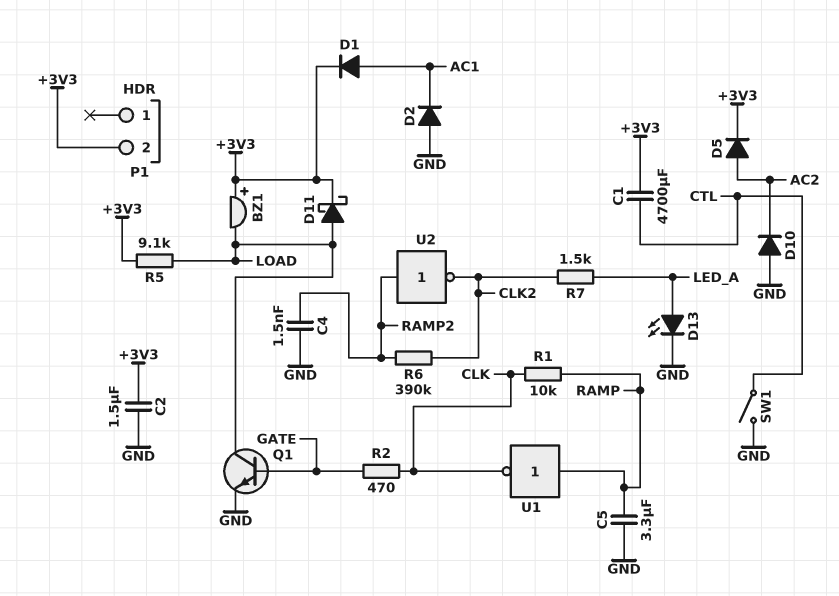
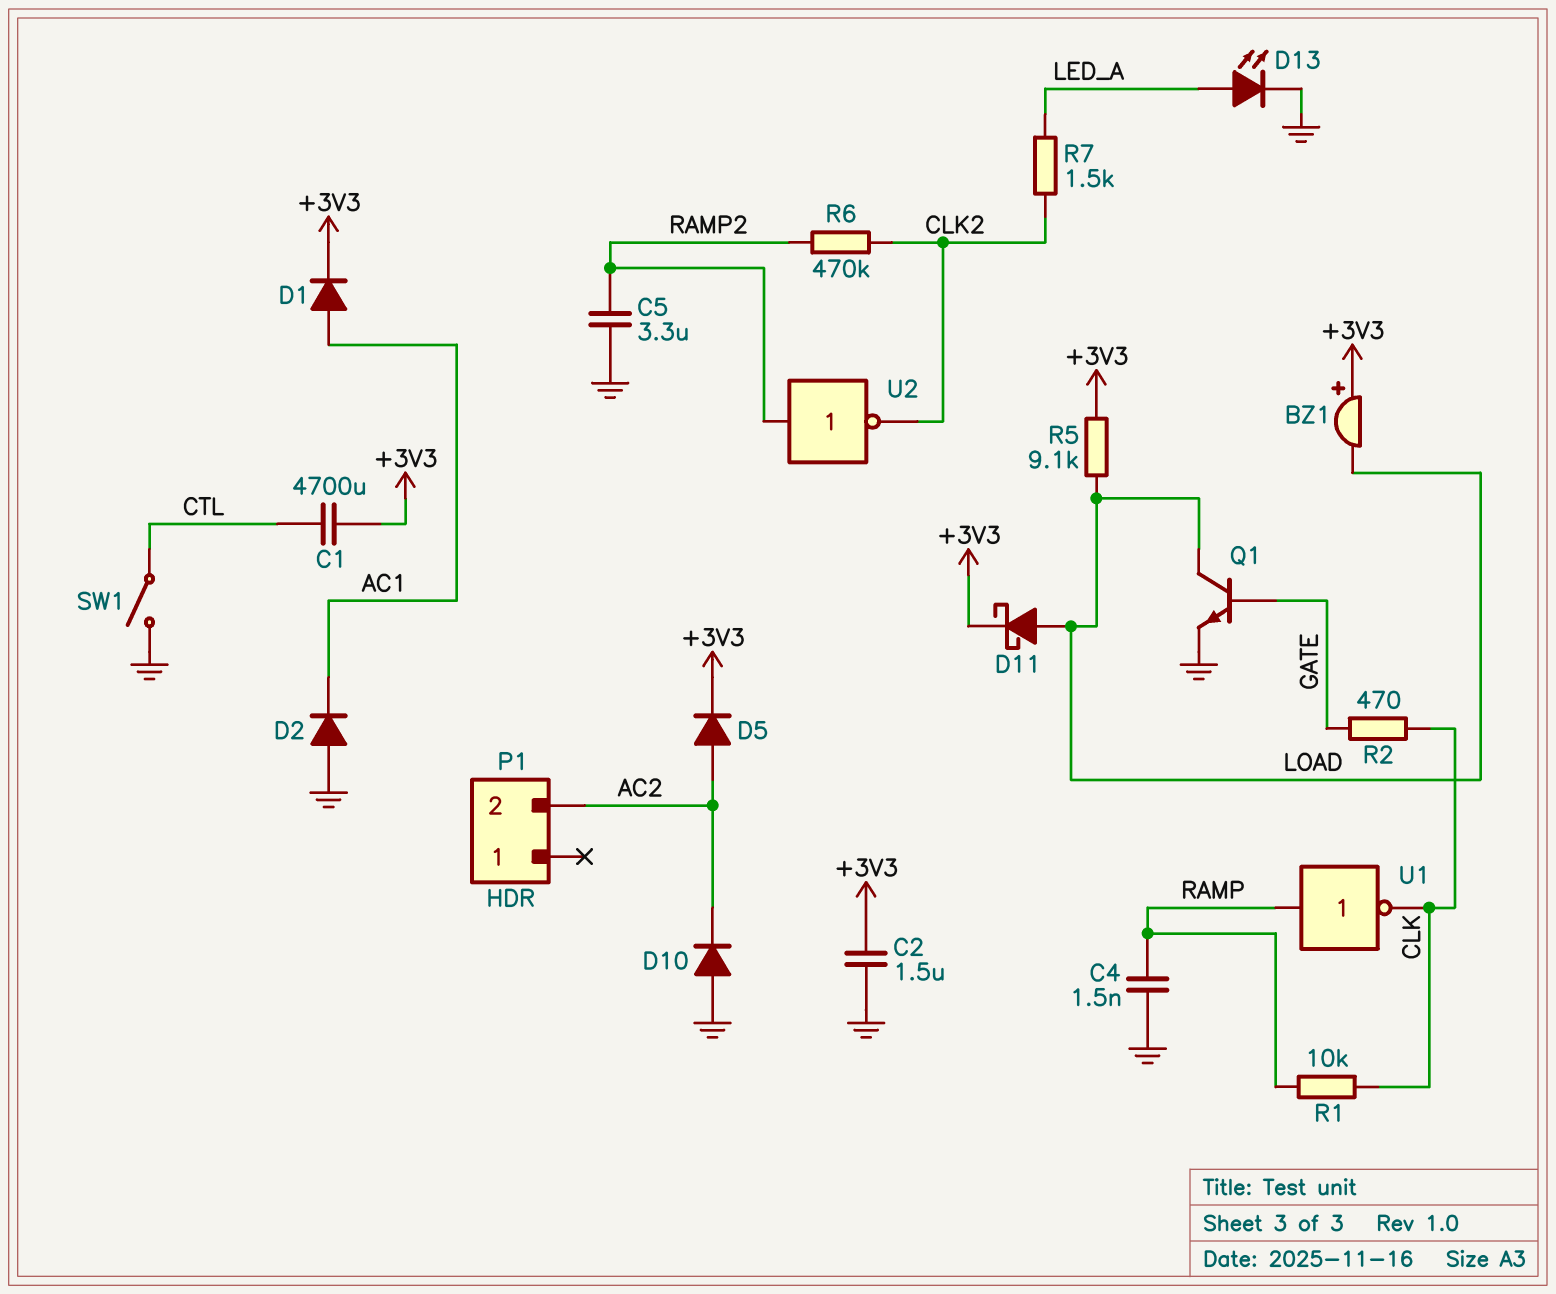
C4: 1.5nF (GND, RAMP2) -> 1.5nF (GND, RAMP)
C5: 3.3uF (GND, RAMP) -> 3.3uF (GND, RAMP2)
P1 pin 2: +3V3 -> AC2
R6: 390k (CLK2, RAMP2) -> 470k (CLK2, RAMP2)

